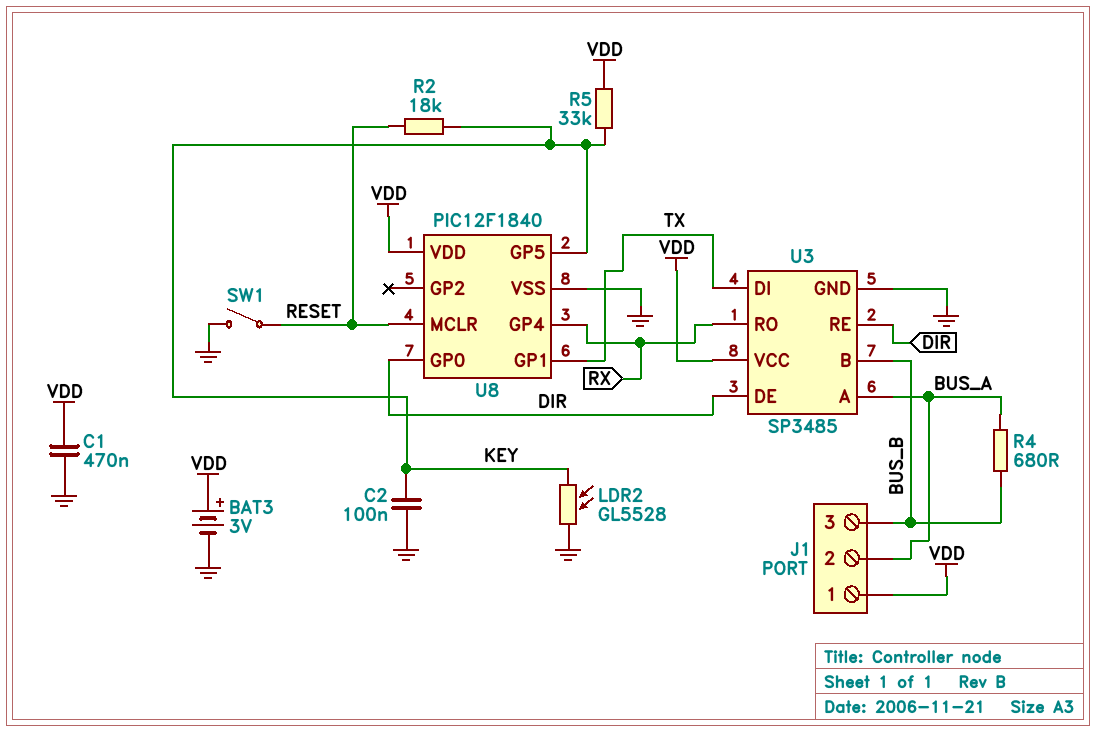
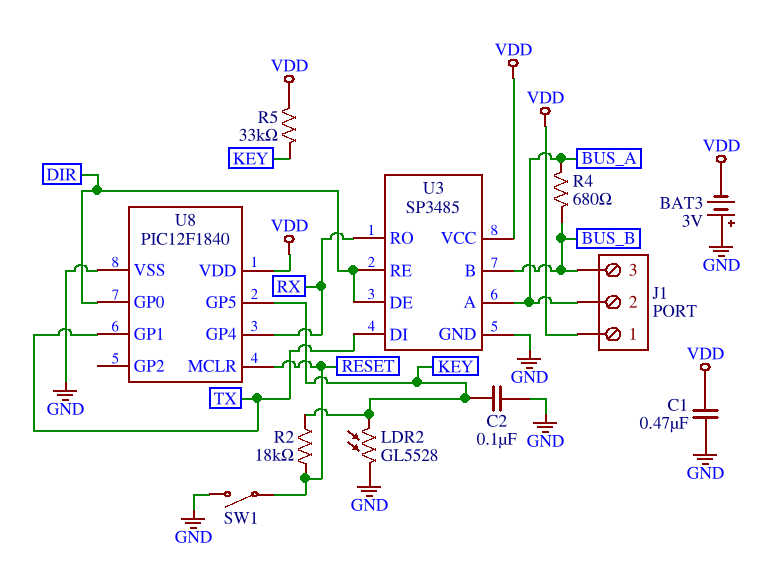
BAT3: 3V (plus VDD, minus GND) -> 3V (plus GND, minus VDD)

